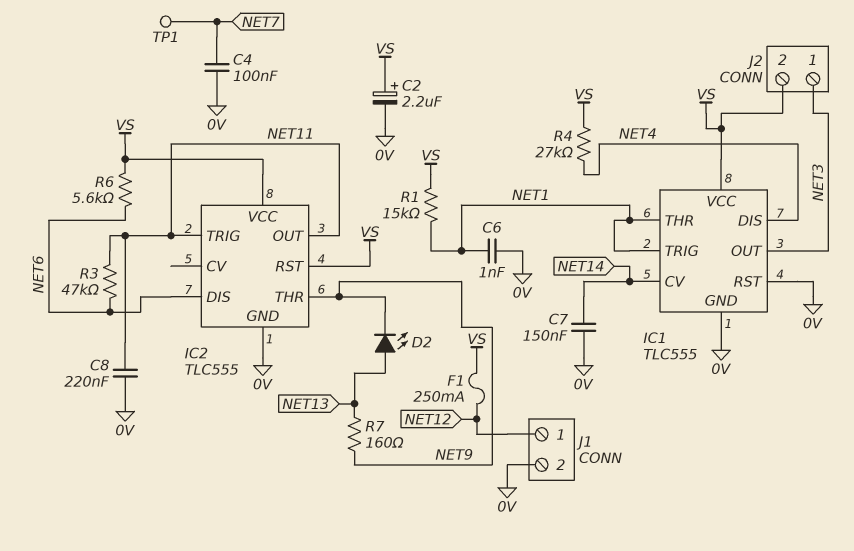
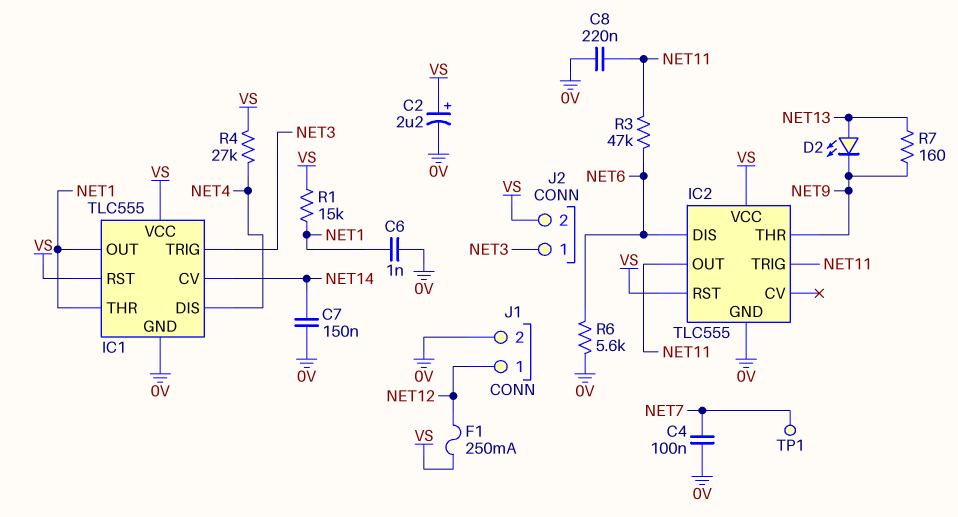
IC1 pin OUT: NET3 -> NET1
IC1 pin RST: 0V -> VS
IC1 pin TRIG: NET1 -> NET3
R6: 5.6k (NET6, VS) -> 5.6k (0V, NET6)

